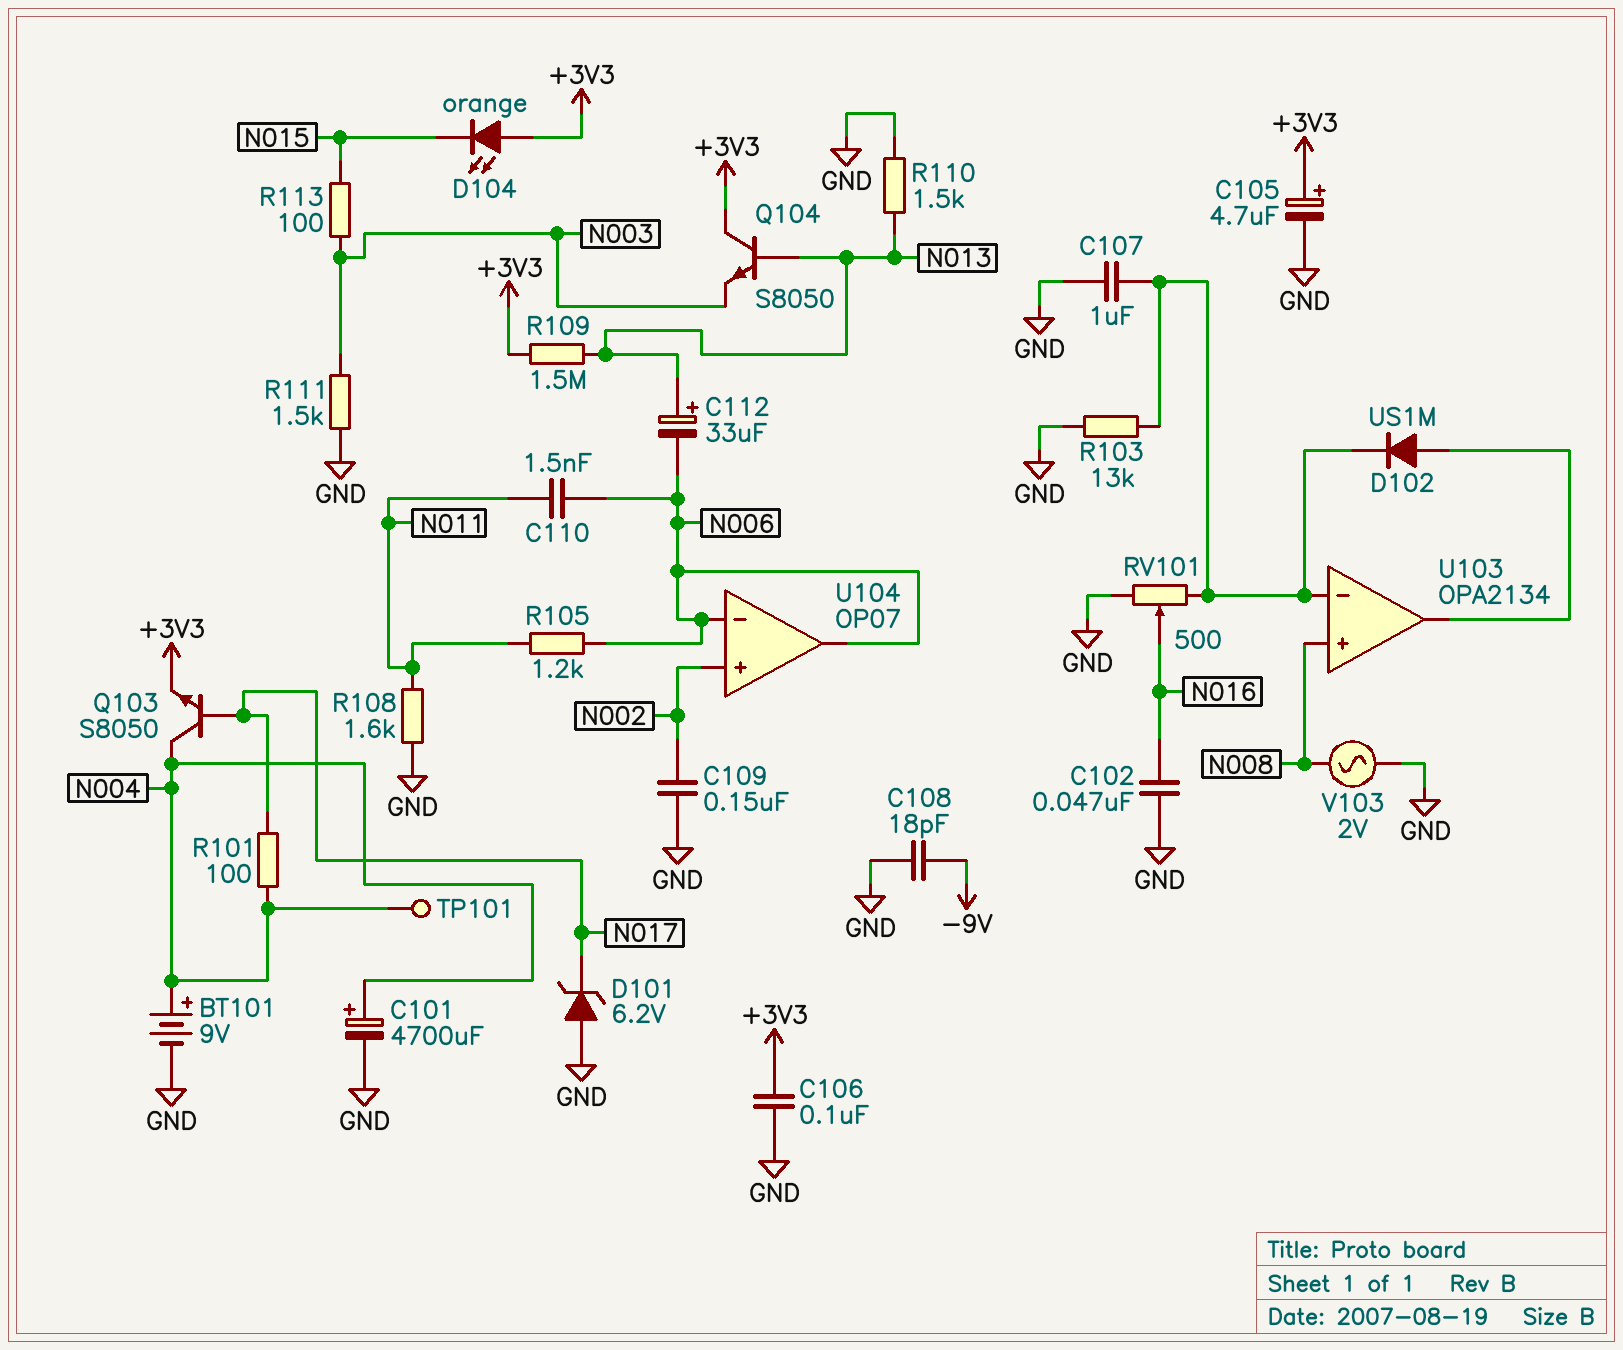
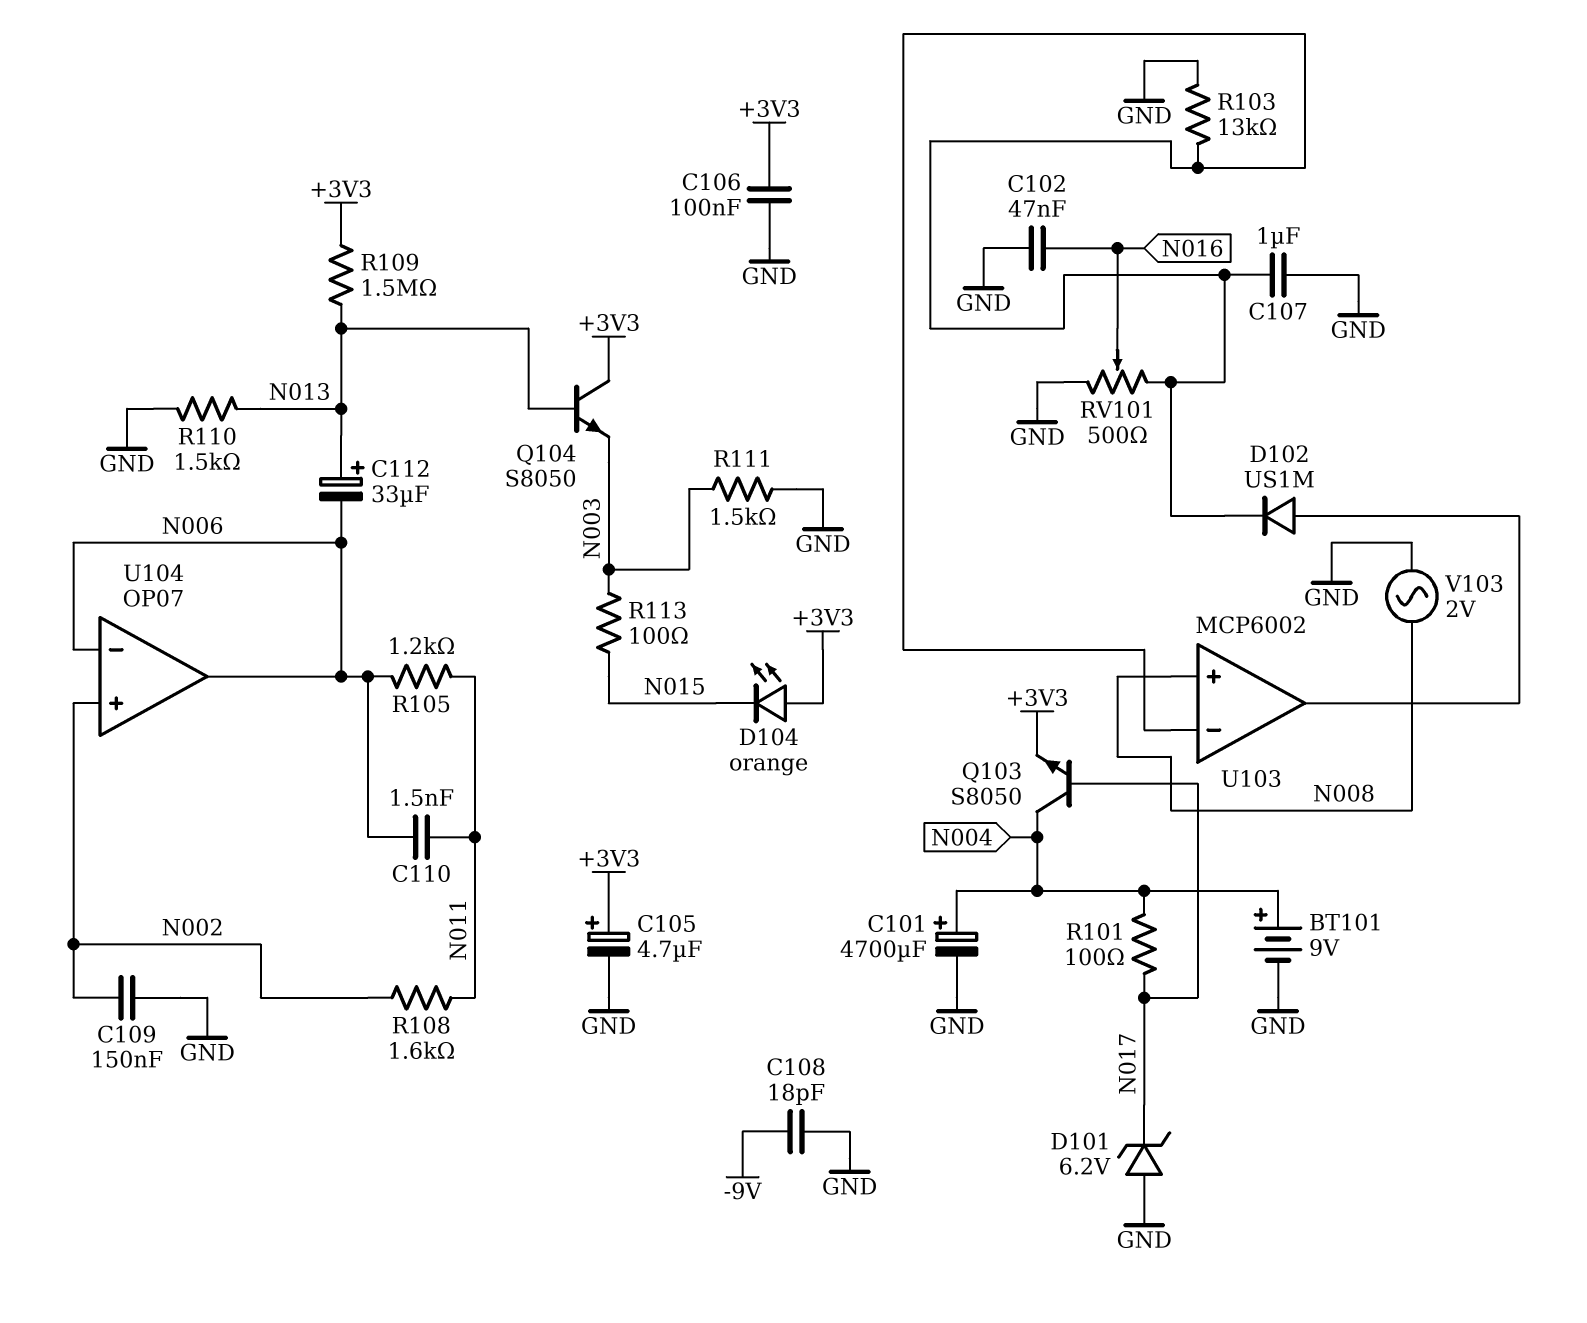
R108: 1.6k (GND, N011) -> 1.6k (N002, N011)
TP101: test point (N004) -> none
U103: OPA2134 -> MCP6002

